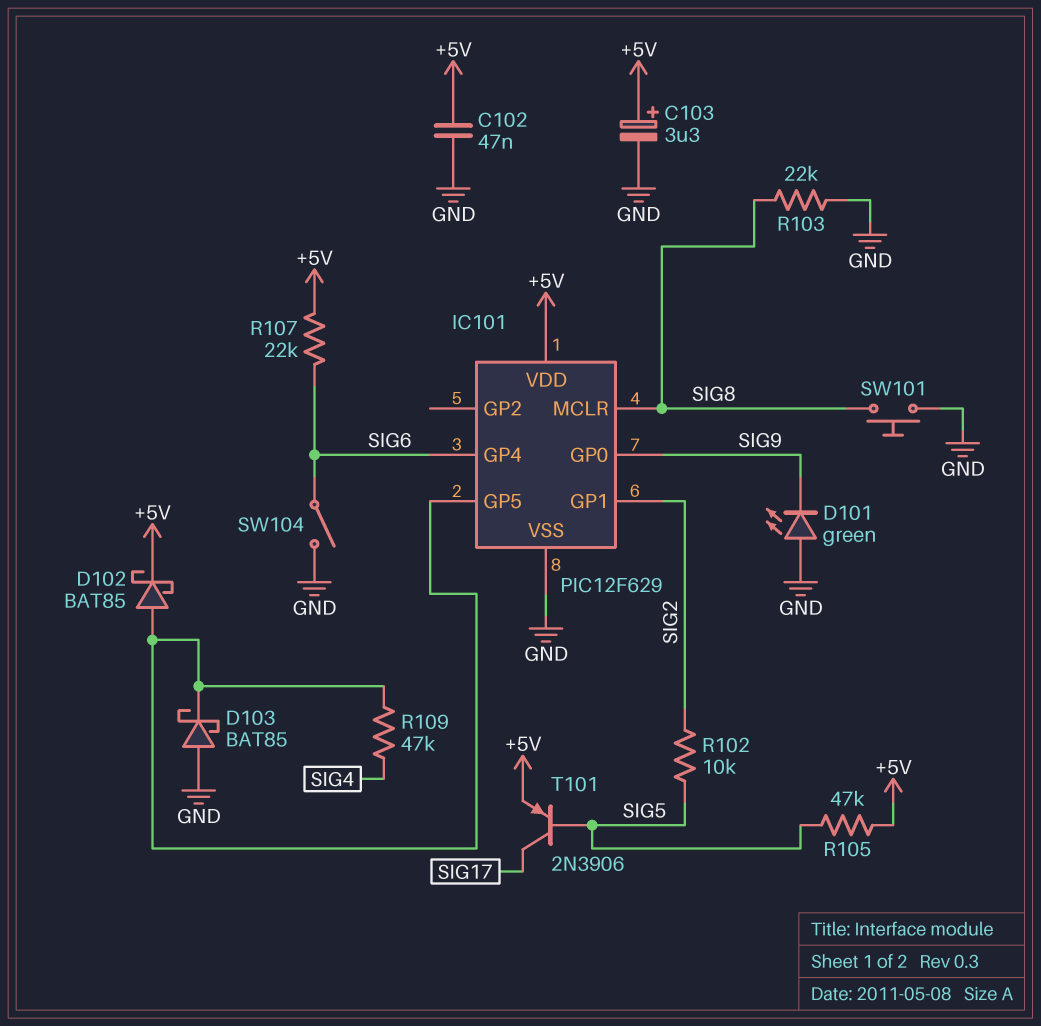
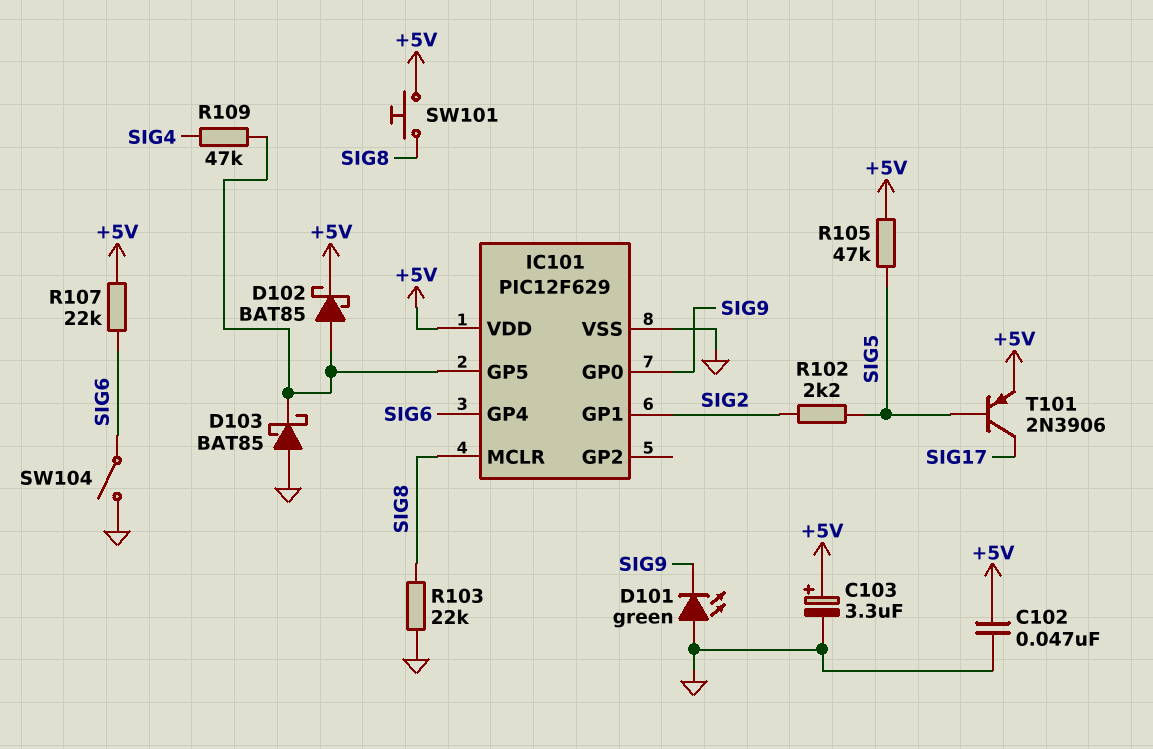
R102: 10k (SIG2, SIG5) -> 2.2k (SIG2, SIG5)
SW101: button (GND, SIG8) -> button (+5V, SIG8)

